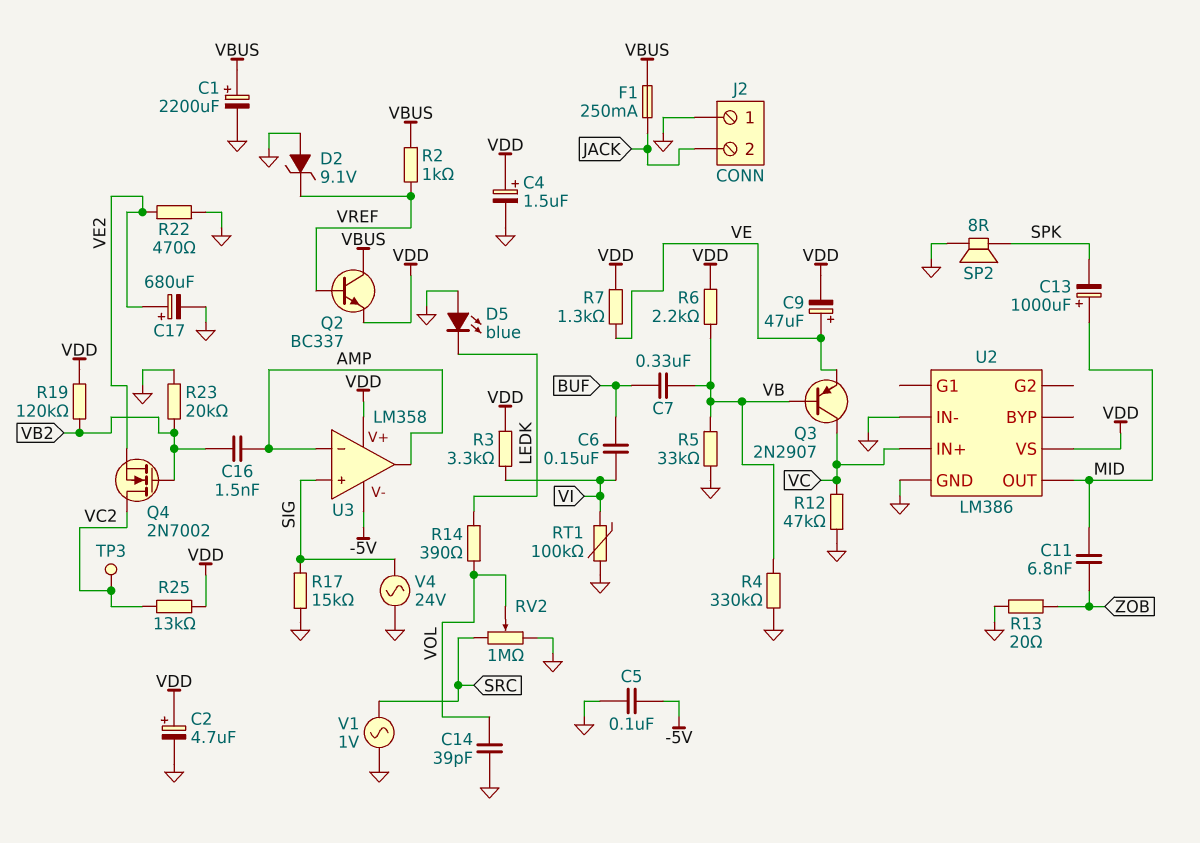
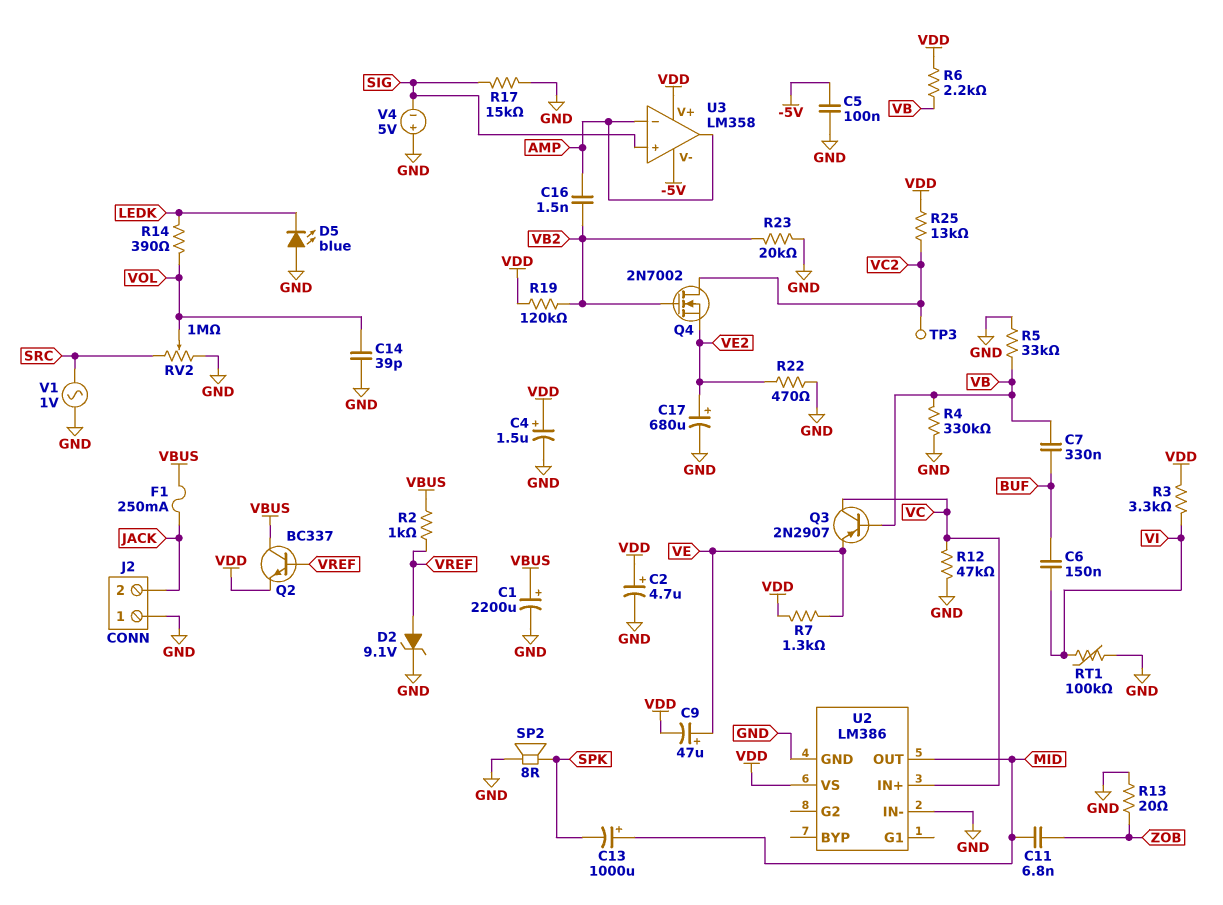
D2: zener 9.1V (A GND, K VREF) -> zener 9.1V (A VREF, K GND)
V4: AC 24V (GND, SIG) -> 5V (plus GND, minus SIG)

